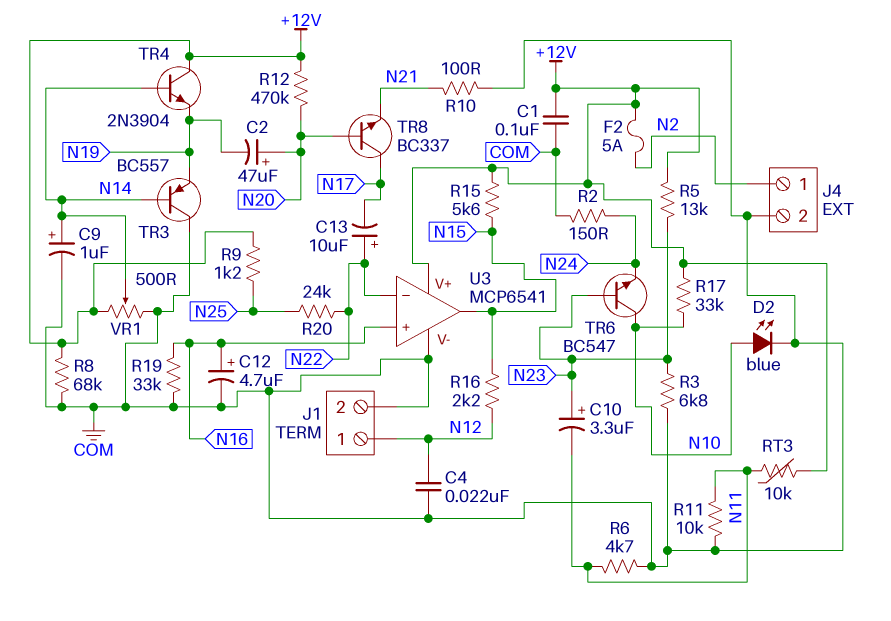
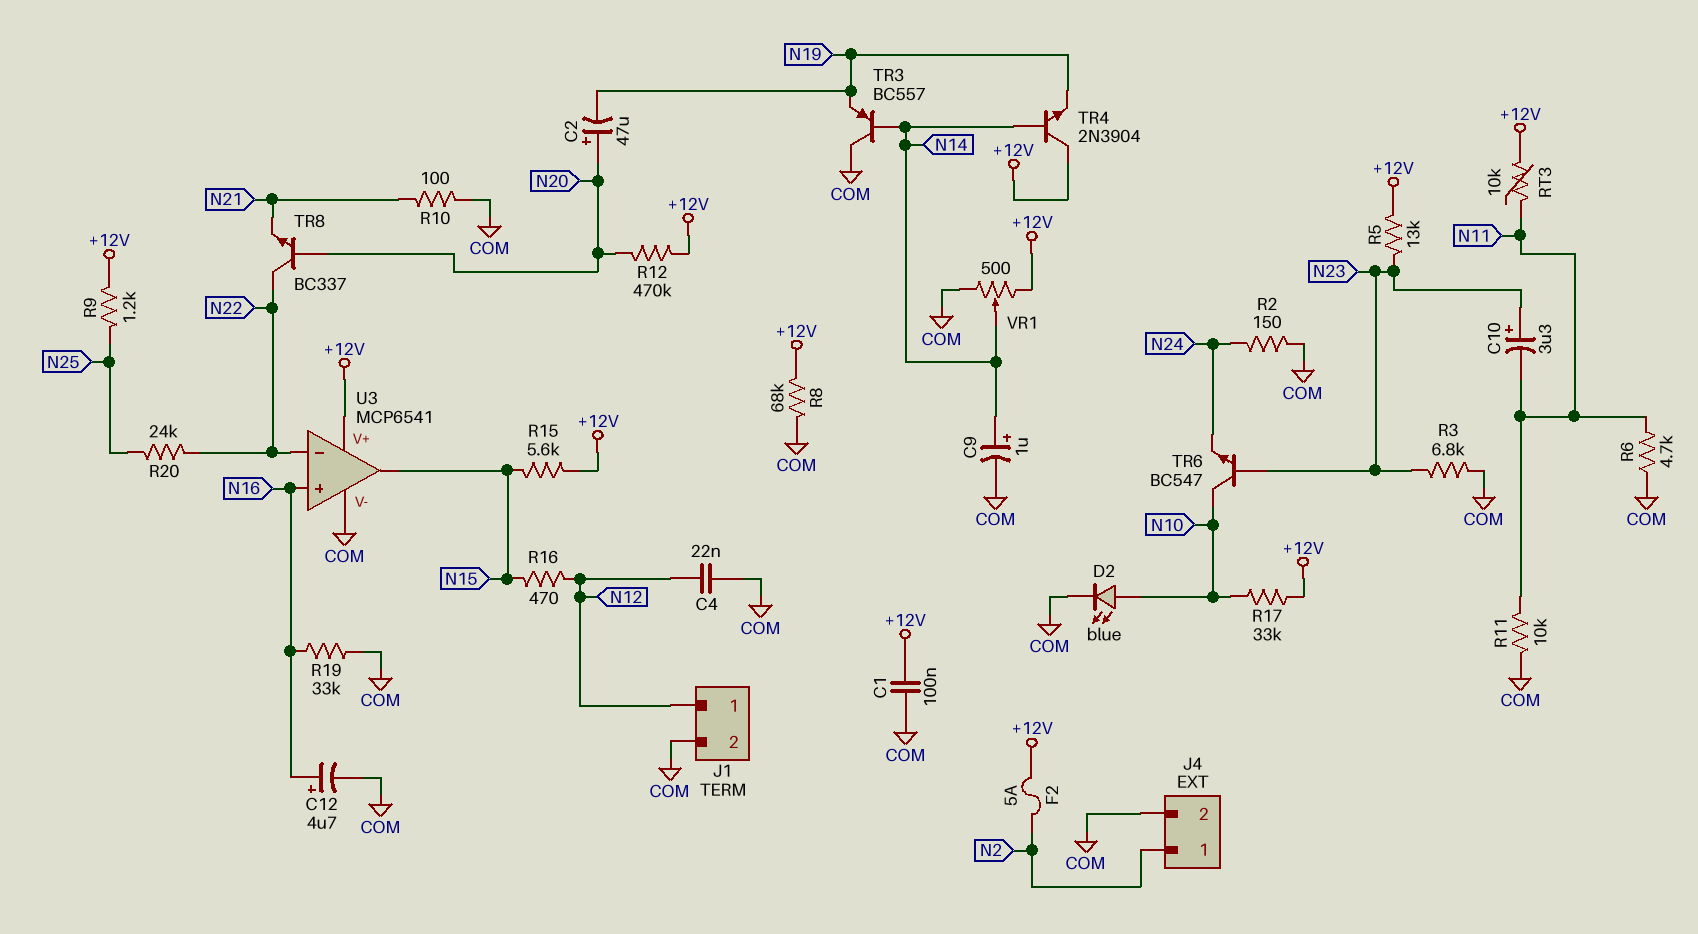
C13: 10uF (plus N22, minus N17) -> none
R16: 2.2k (N12, N15) -> 470 (N12, N15)
TR8: NPN BC337 (B N20, C N17, E N21) -> NPN BC337 (B N20, C N22, E N21)

